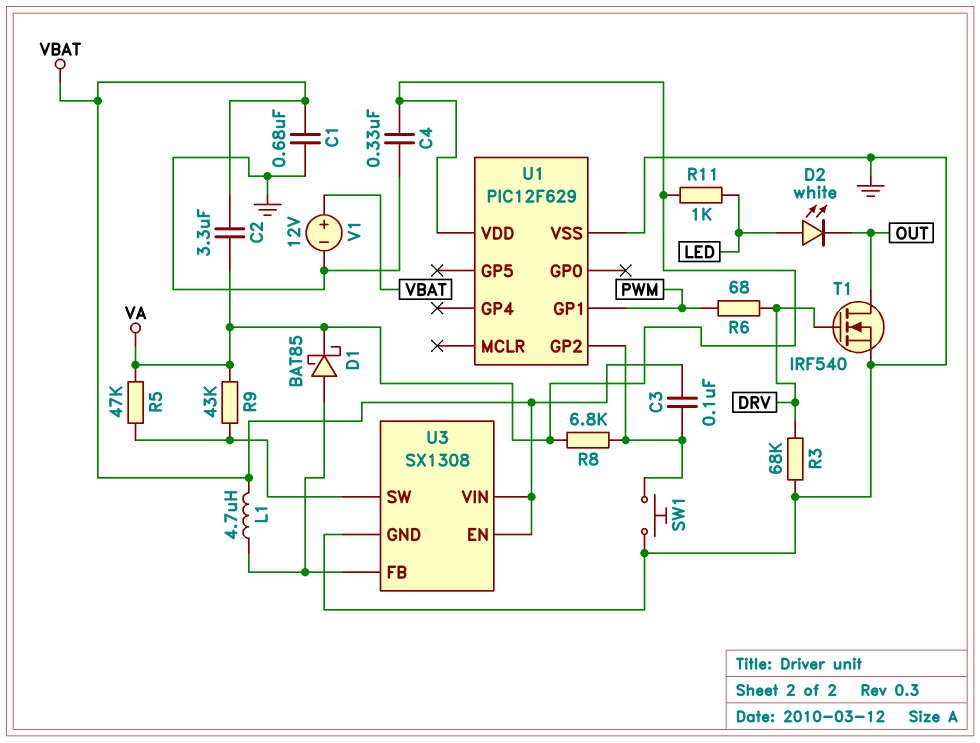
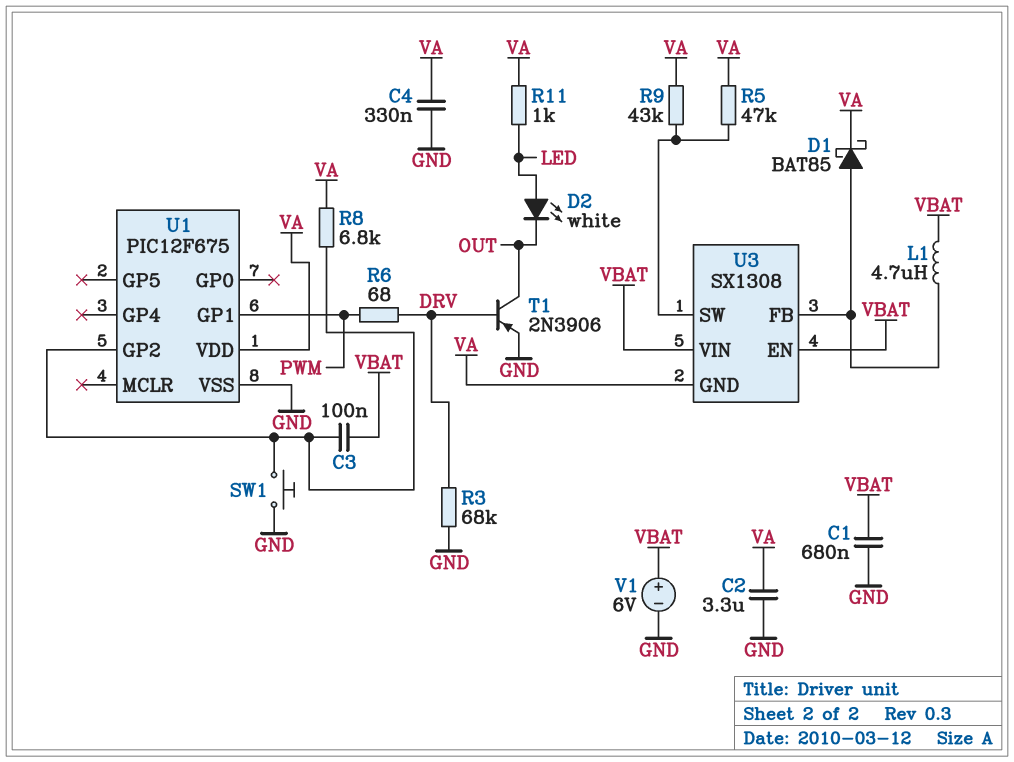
C2: 3.3uF (VA, VBAT) -> 3.3uF (GND, VA)
T1: NMOS IRF540 (G DRV, D OUT, S GND) -> PNP 2N3906 (B DRV, C OUT, E GND)
U1: PIC12F629 -> PIC12F675
U3 pin GND: GND -> VA
V1: 12V (plus VBAT, minus GND) -> 6V (plus VBAT, minus GND)

